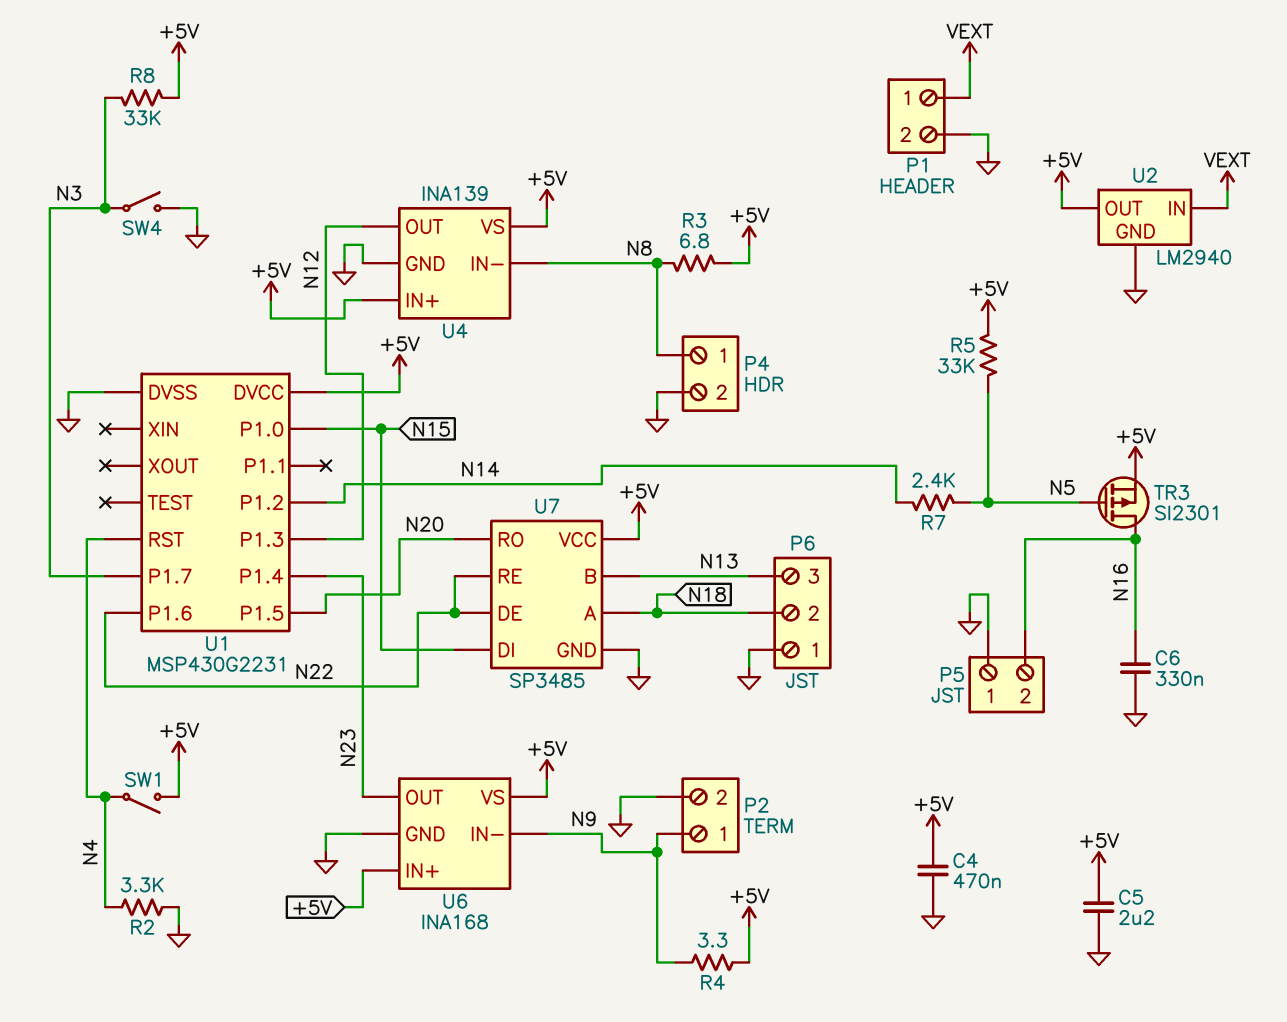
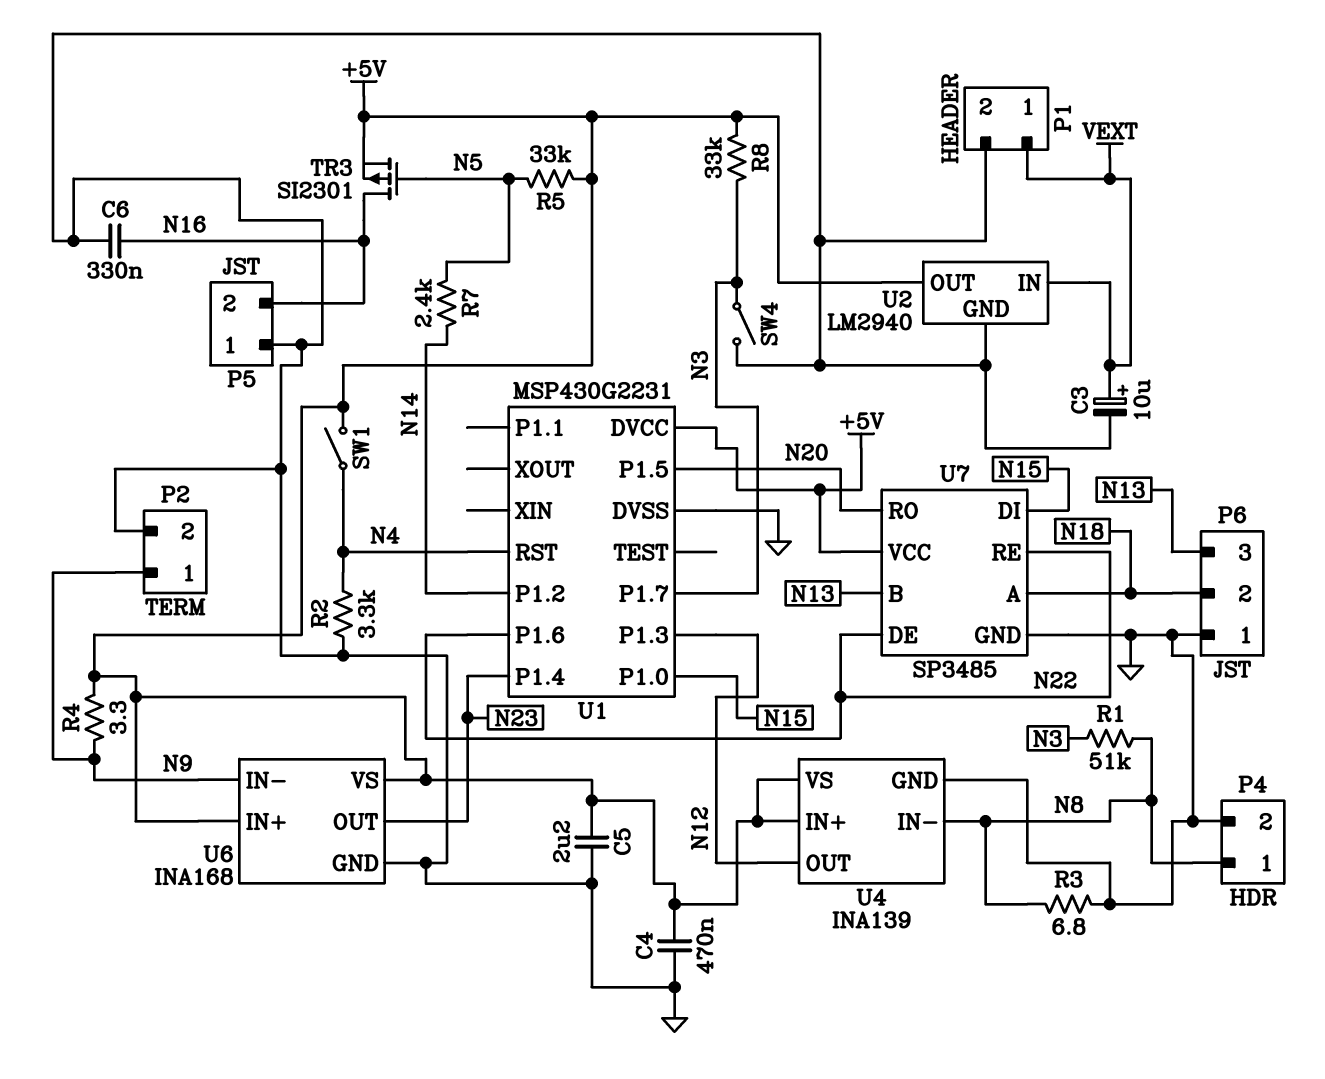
C3: none -> 10uF (plus VEXT, minus GND)
R1: none -> 51k (N3, N8)
R3: 6.8 (+5V, N8) -> 6.8 (GND, N8)

